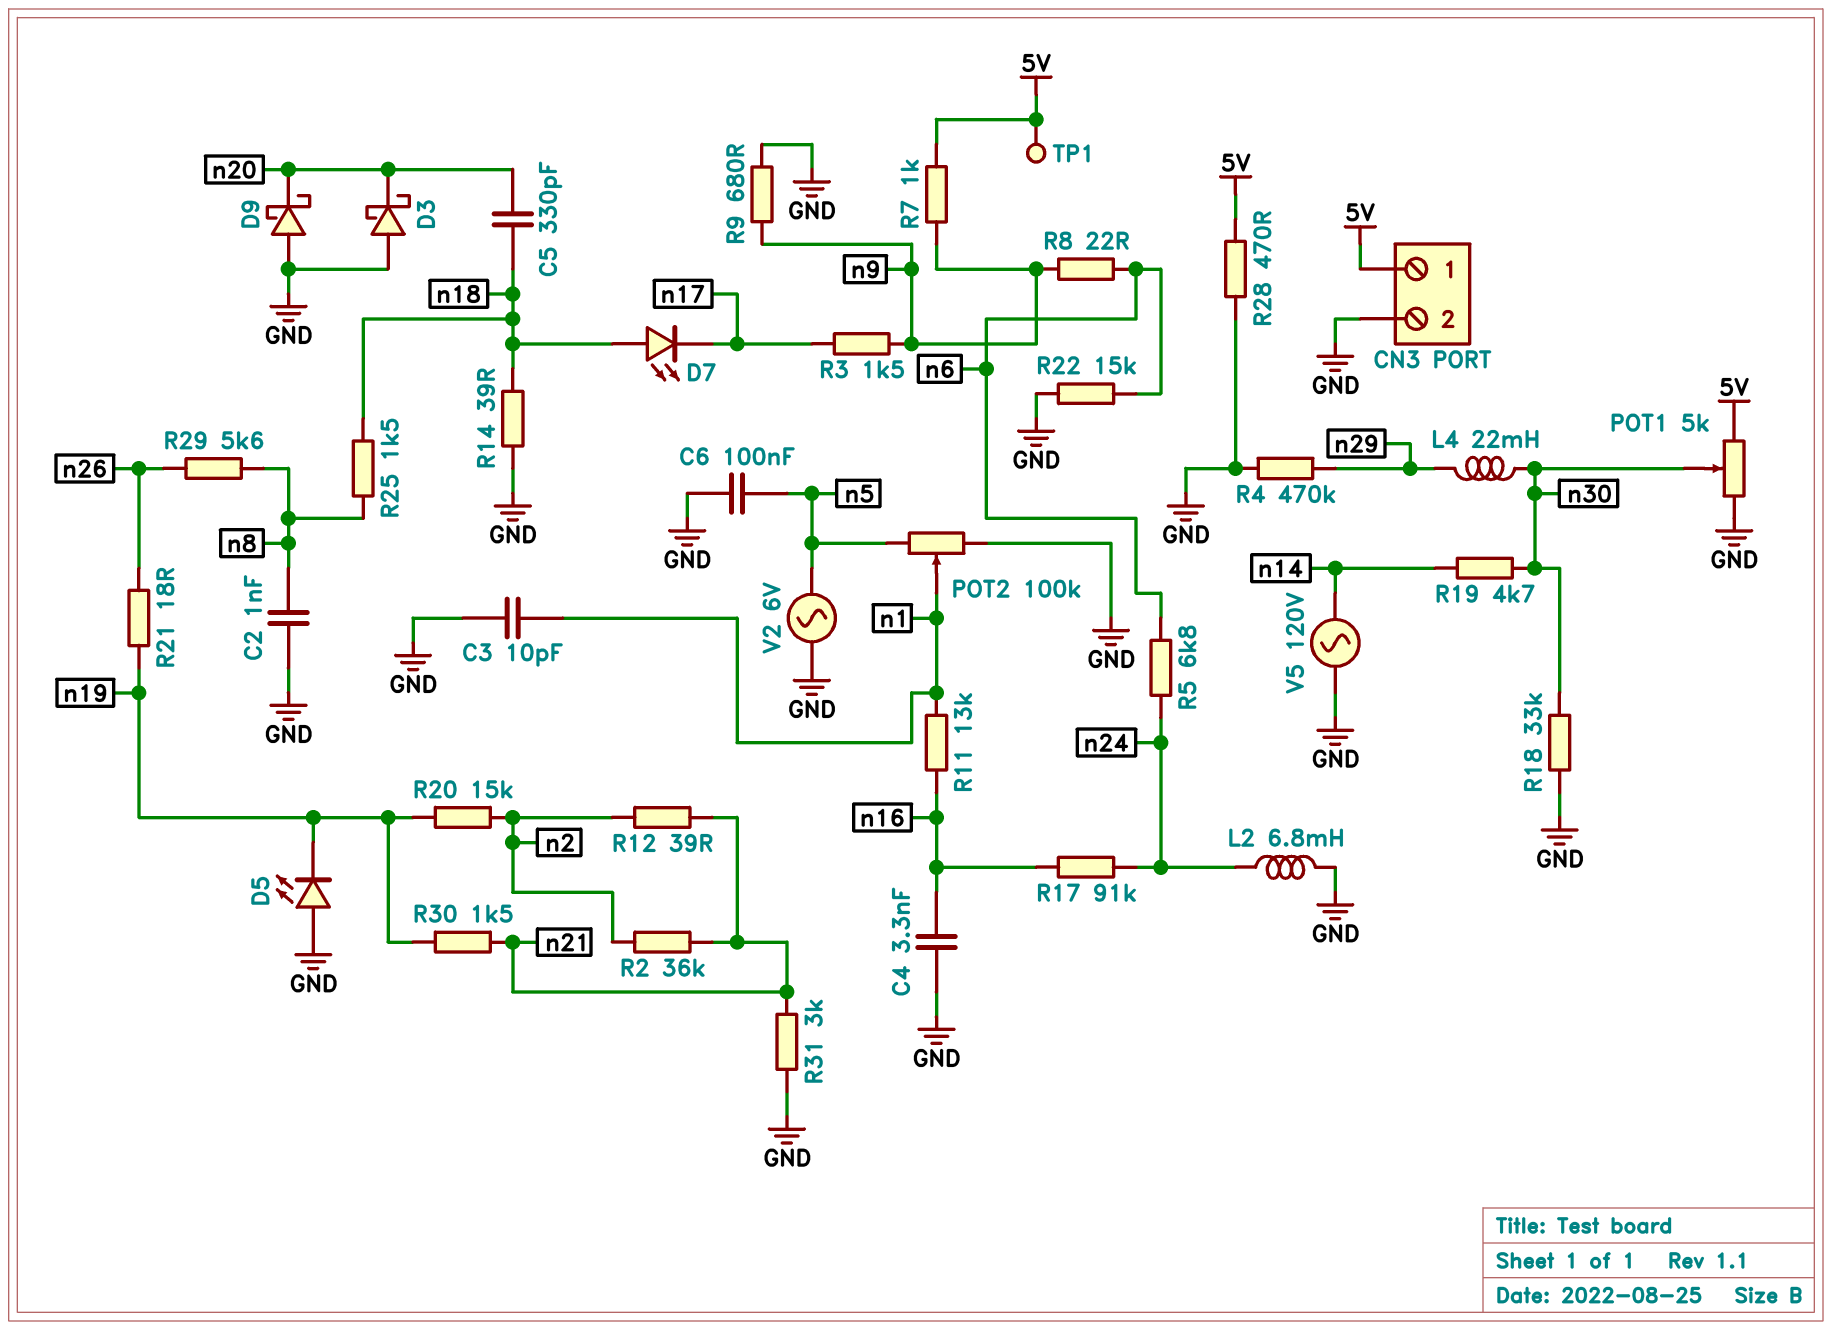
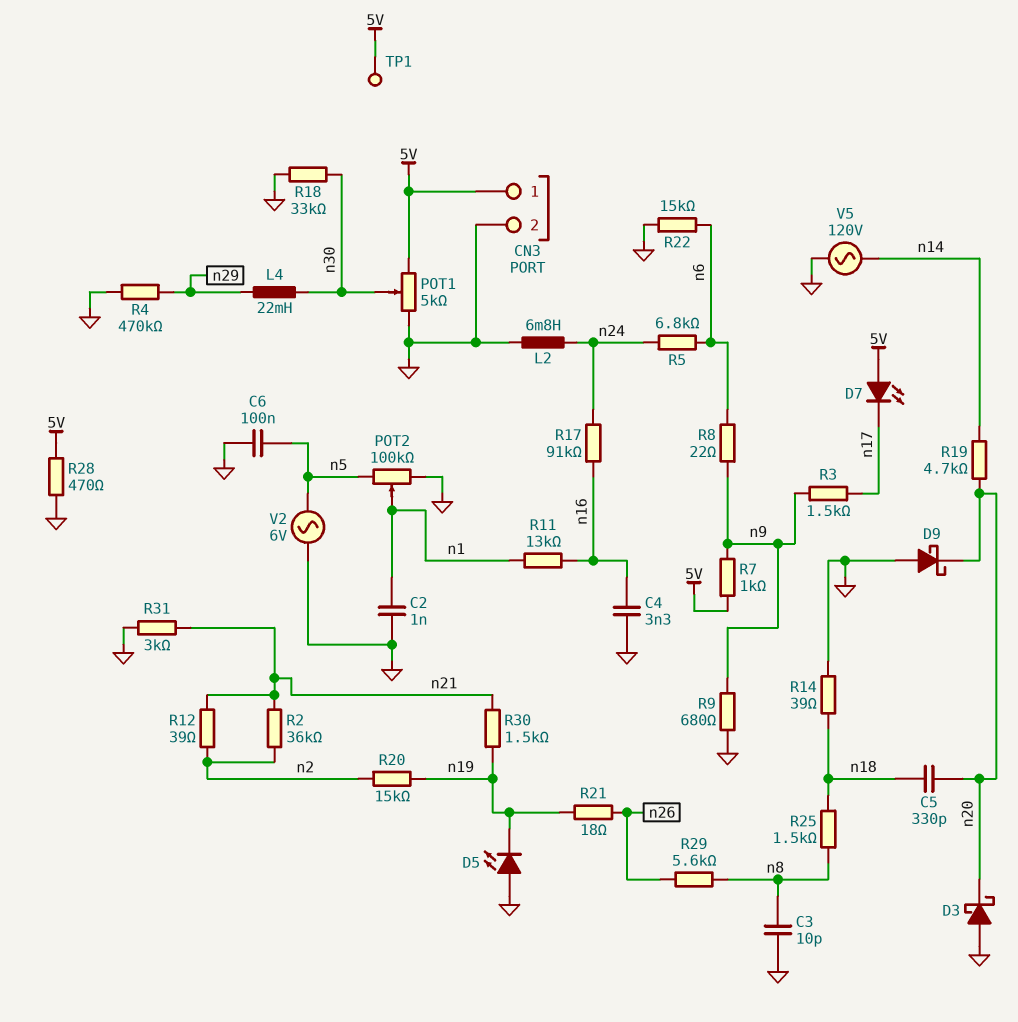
C2: 1nF (GND, n8) -> 1nF (GND, n1)
C3: 10pF (GND, n1) -> 10pF (GND, n8)
D7: LED (A n18, K n17) -> LED (A 5V, K n17)
R19: 4.7k (n14, n30) -> 4.7k (n14, n20)

